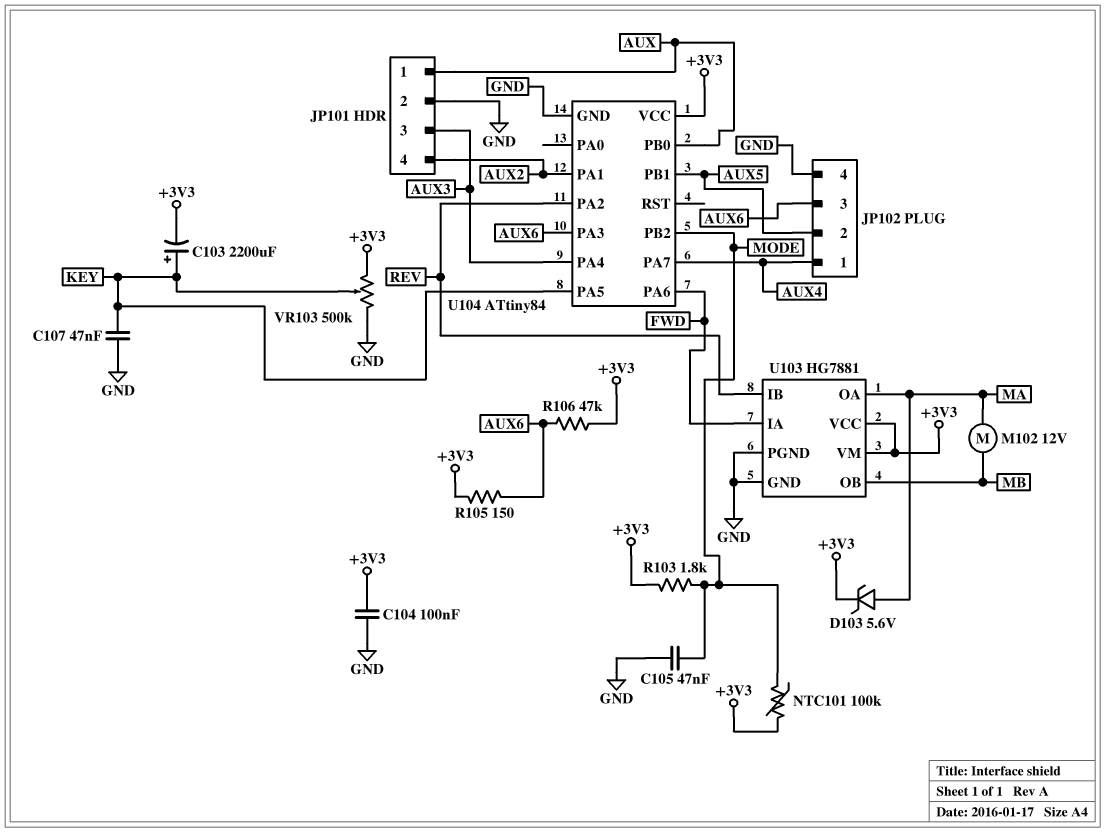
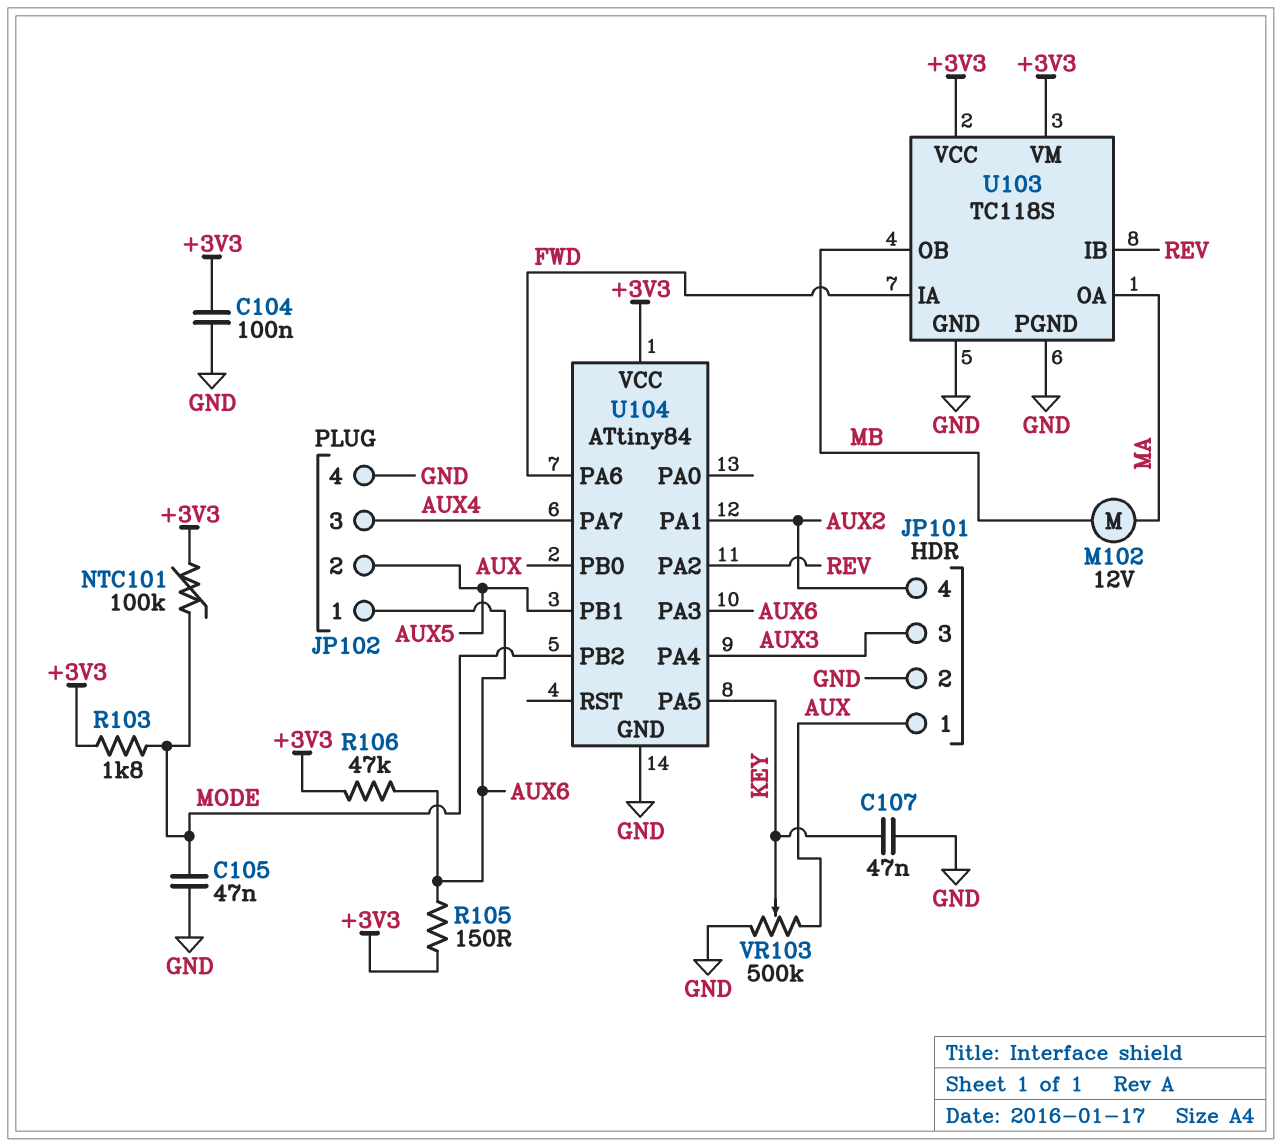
C103: 2200uF (plus KEY, minus +3V3) -> none
D103: zener 5.6V (A MA, K +3V3) -> none
JP102 pin 1: AUX4 -> AUX6
JP102 pin 3: AUX6 -> AUX4
U103: HG7881 -> TC118S
VR103: 500k (+3V3, GND, wiper KEY) -> 500k (AUX, GND, wiper KEY)

